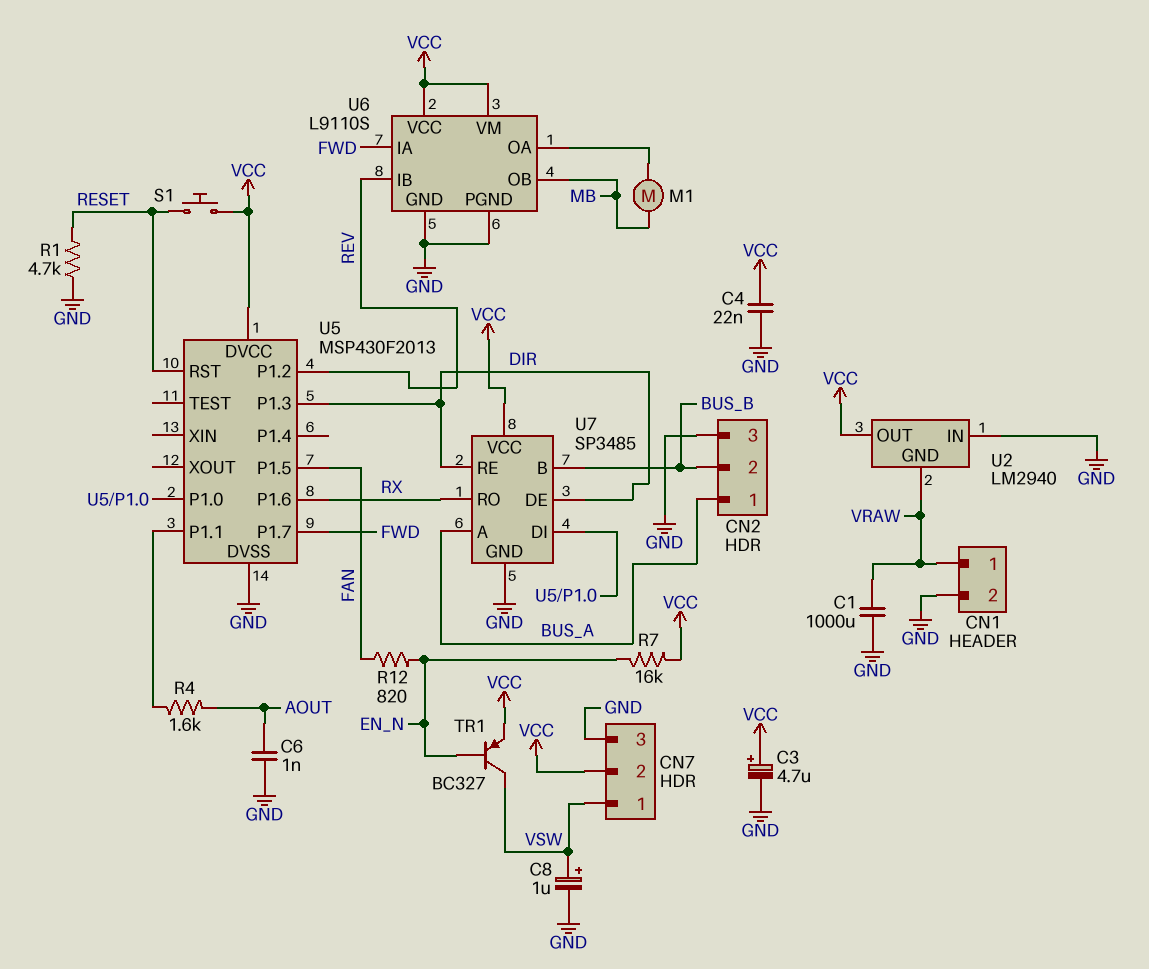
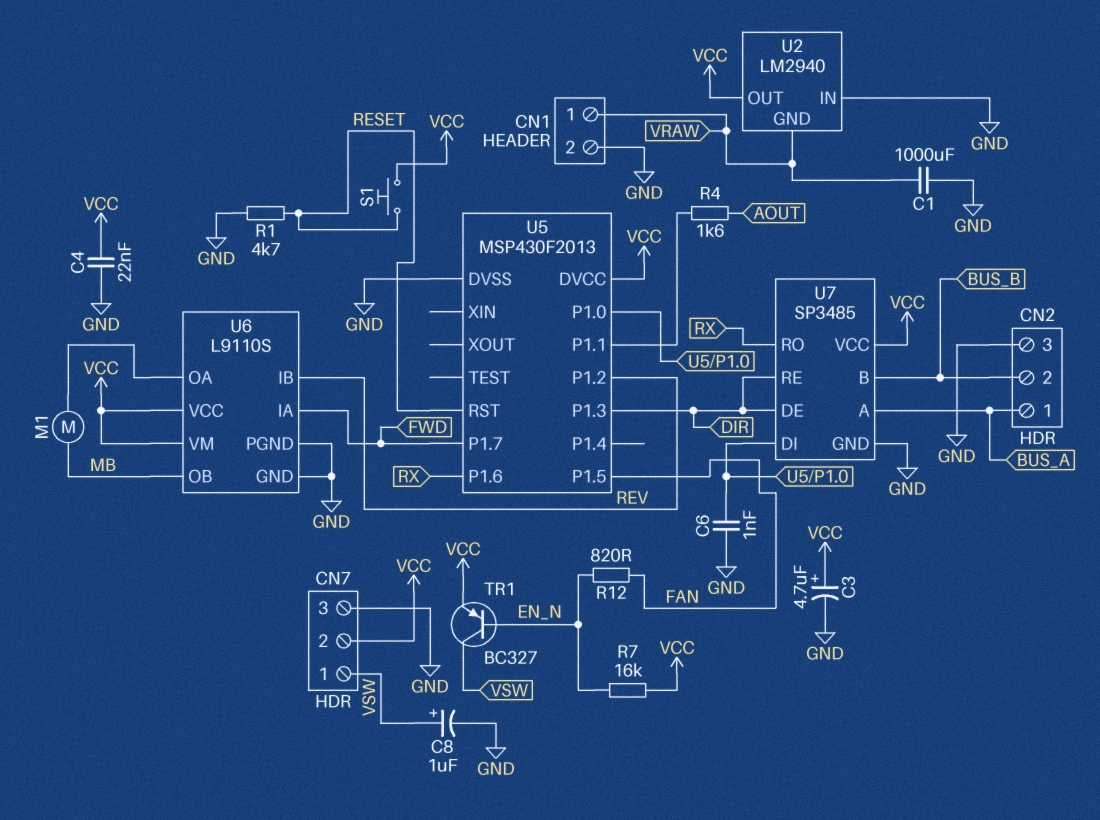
C6: 1nF (AOUT, GND) -> 1nF (GND, U5/P1.0)

